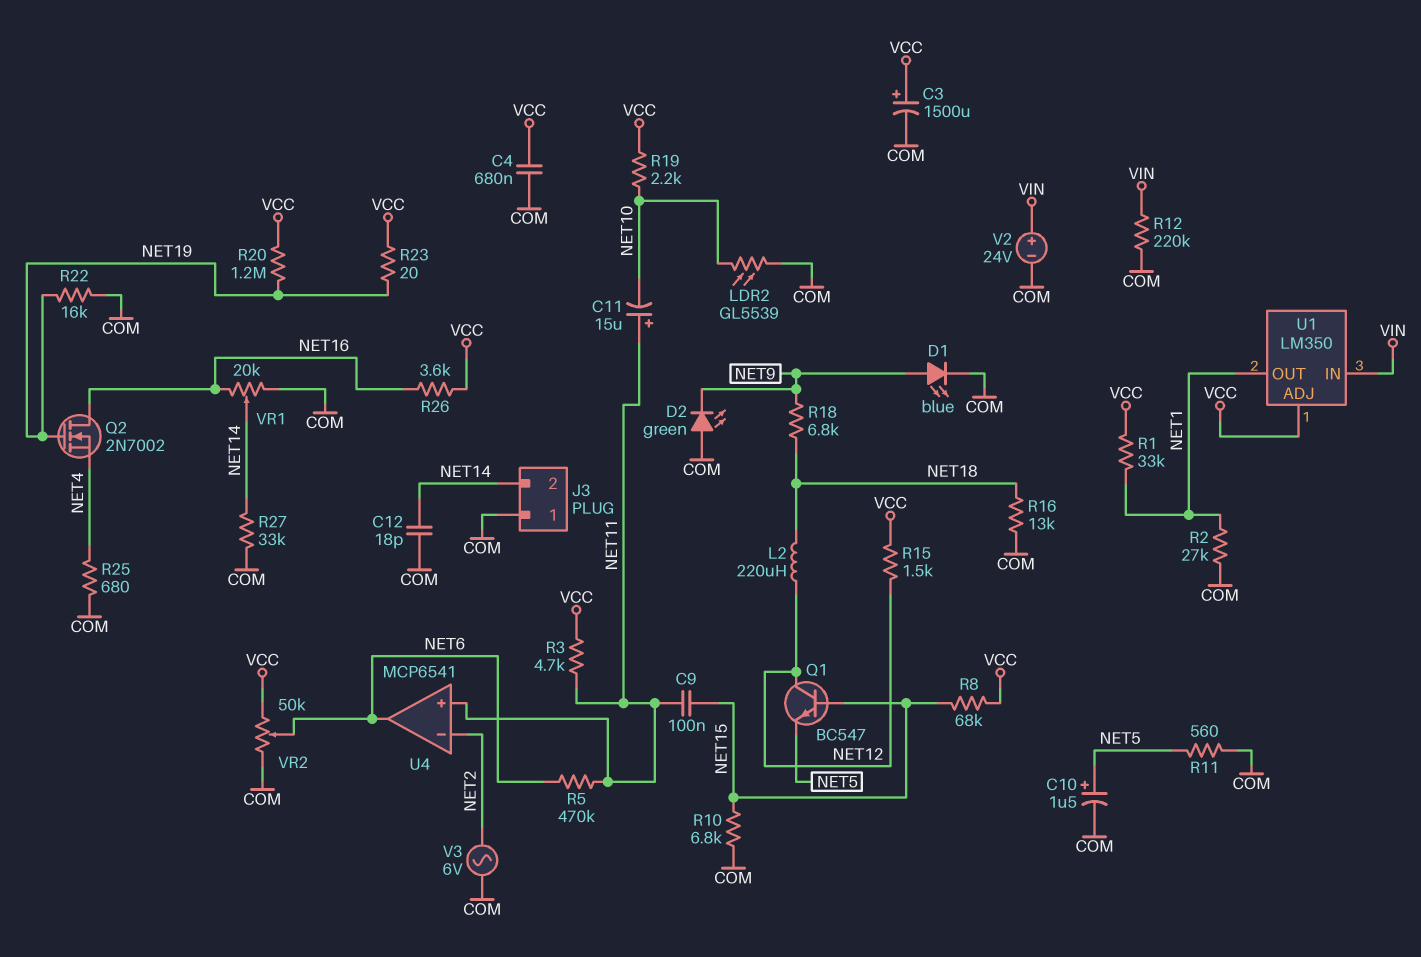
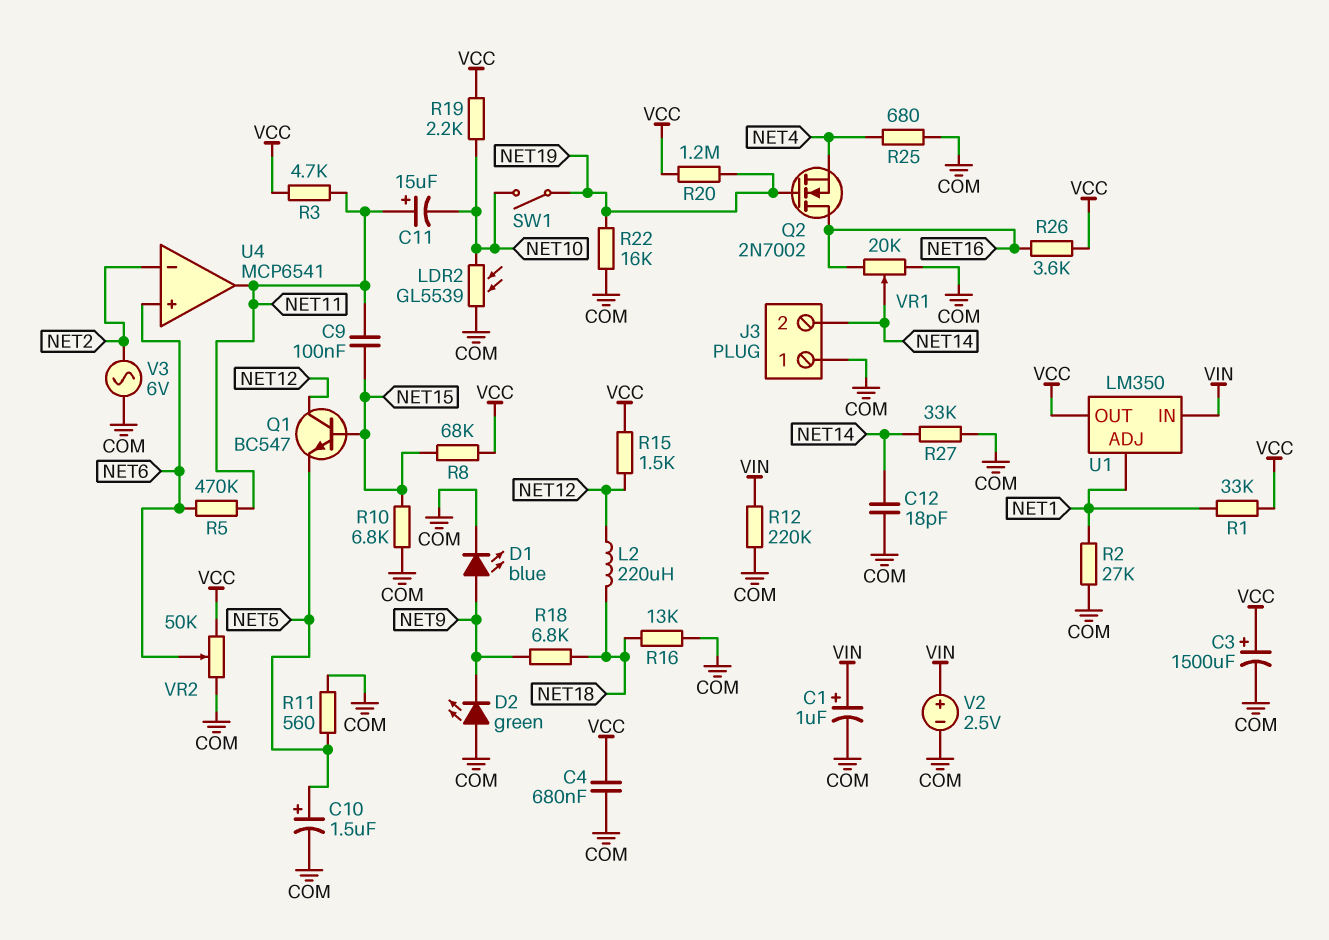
C1: none -> 1uF (plus VIN, minus COM)
R23: 20 (NET19, VCC) -> none
SW1: none -> switch (NET10, NET19)
U1 pin ADJ: VCC -> NET1
U1 pin OUT: NET1 -> VCC
U4 pin in+: NET11 -> NET6
U4 pin out: NET6 -> NET11
V2: 24V (plus VIN, minus COM) -> 2.5V (plus VIN, minus COM)

